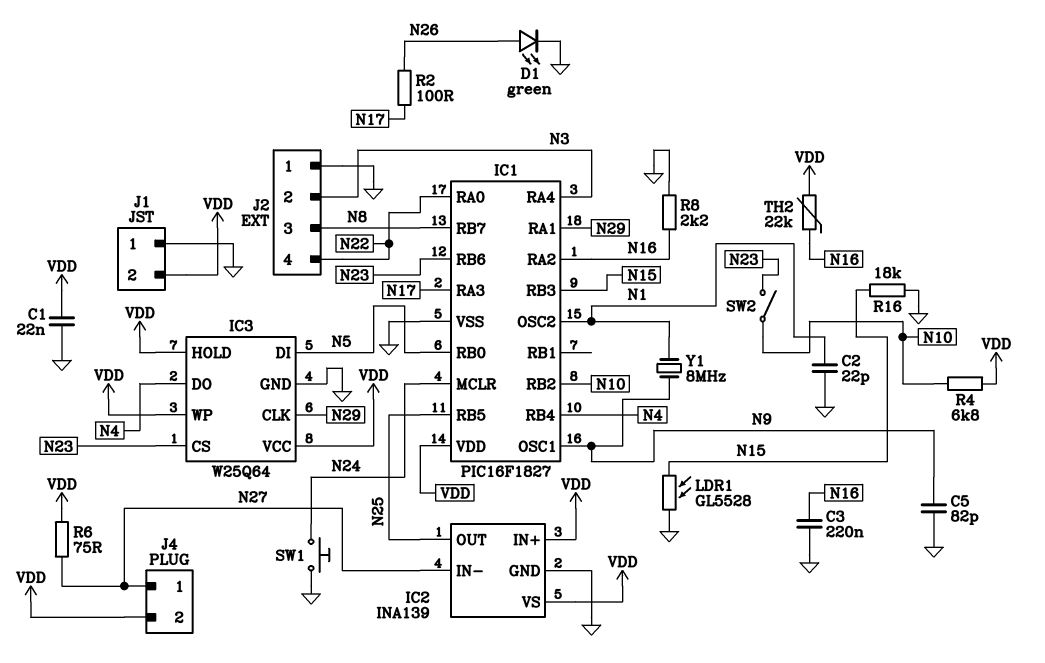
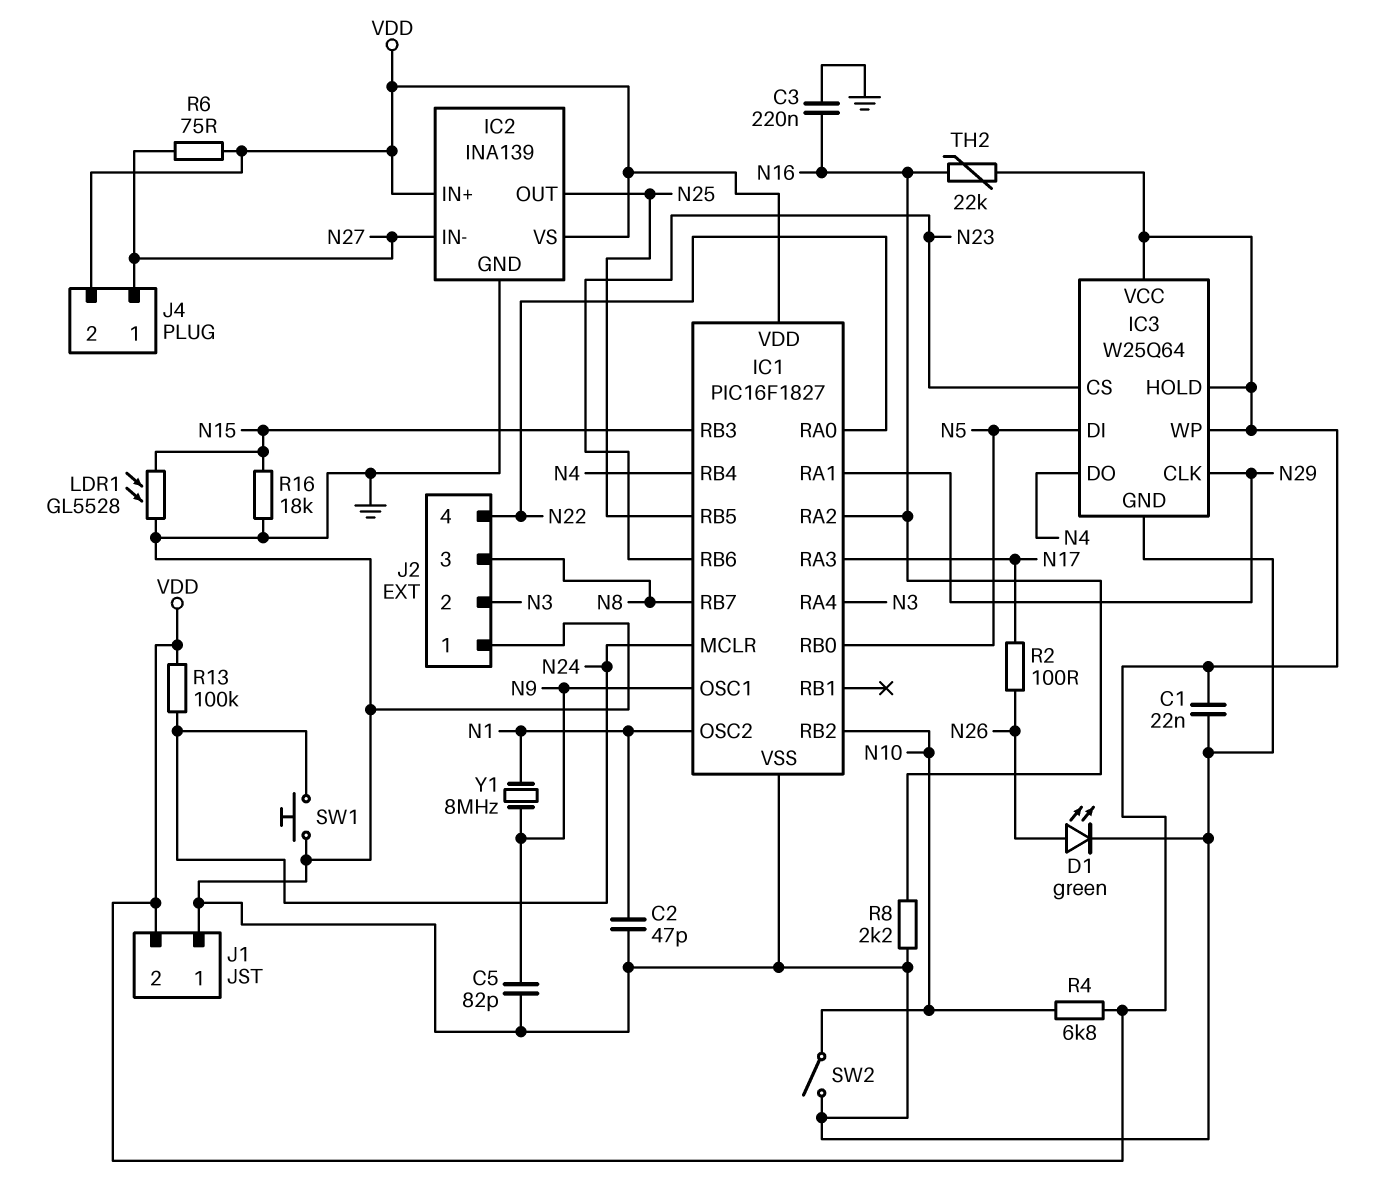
C2: 22pF (GND, N1) -> 47pF (GND, N1)
R13: none -> 100k (N24, VDD)
SW2: switch (N10, N23) -> switch (GND, N10)

